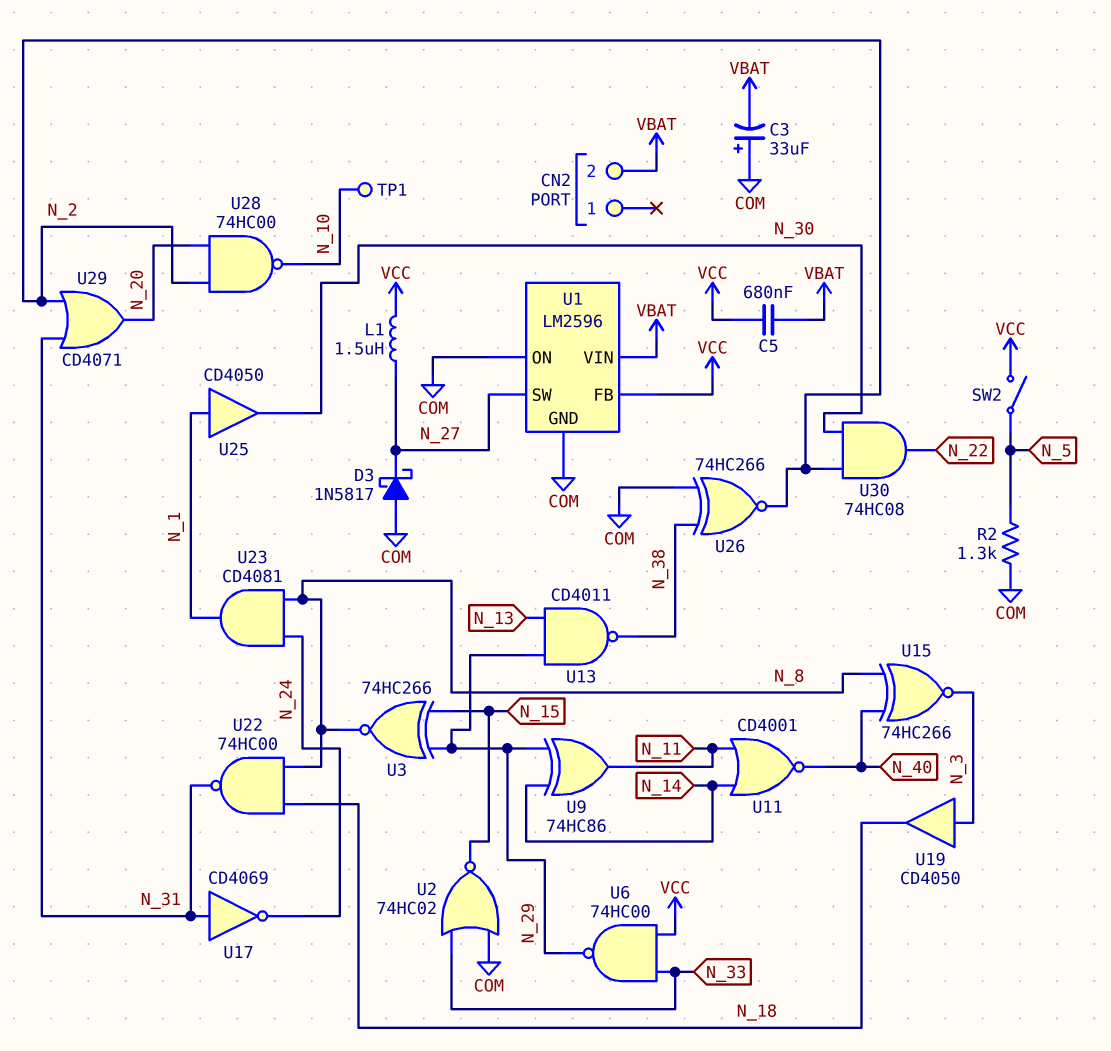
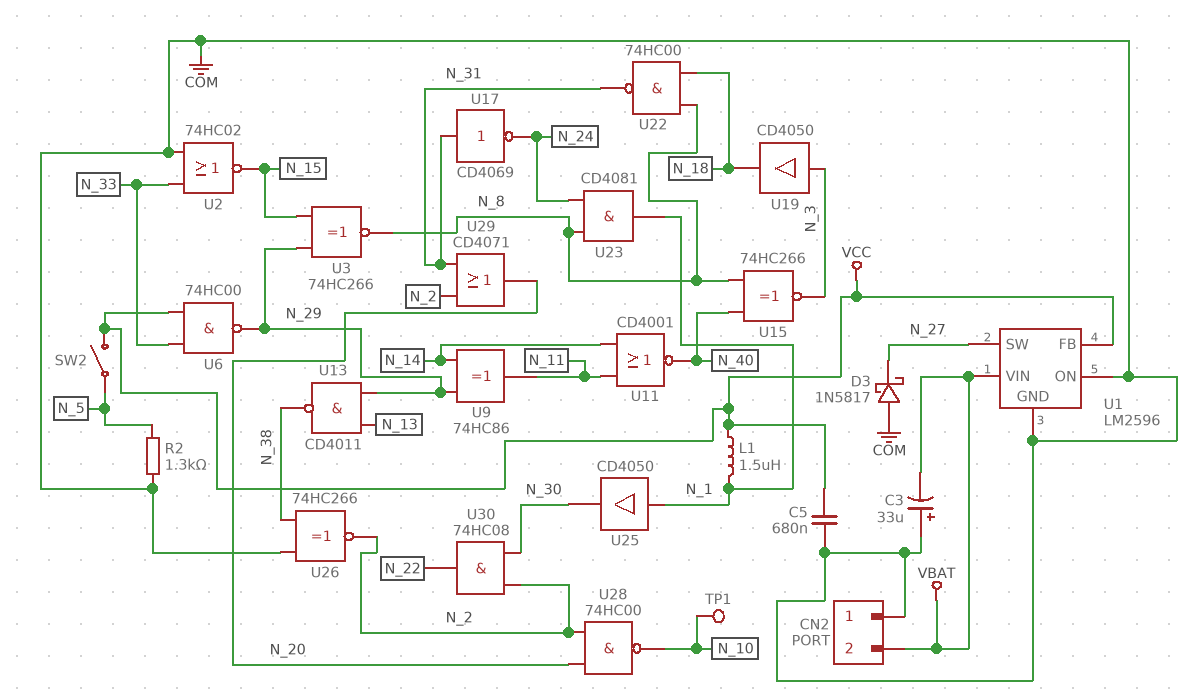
C5: 680nF (VBAT, VCC) -> 680nF (COM, VCC)
CN2 pin 1: none -> COM
L1: 1.5uH (N_27, VCC) -> 1.5uH (N_1, VCC)

